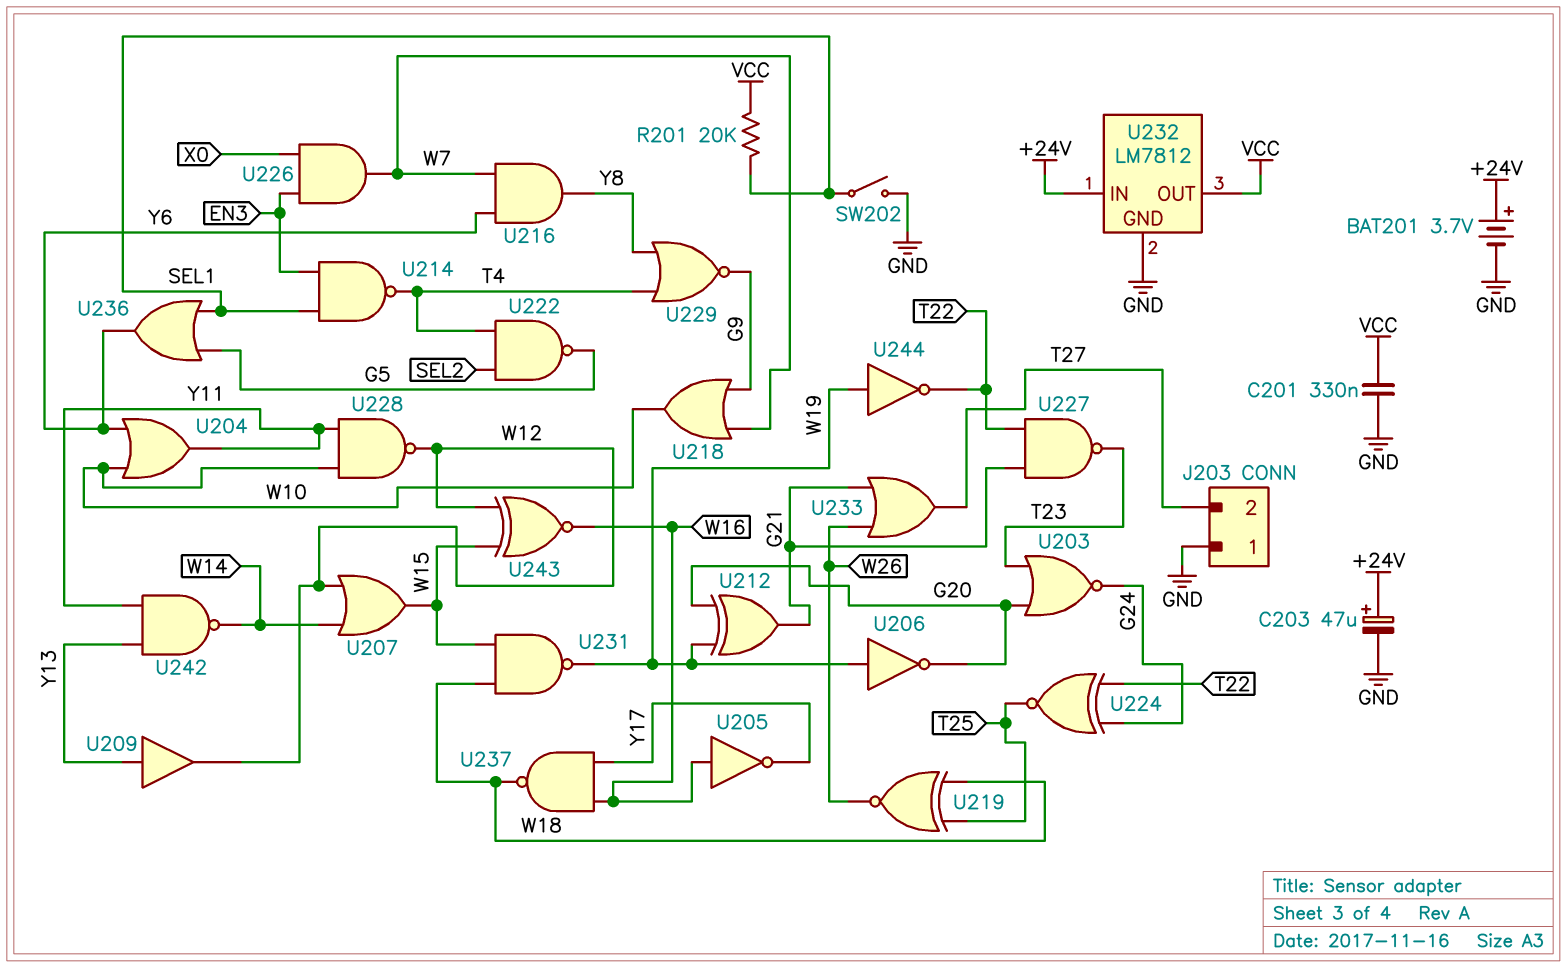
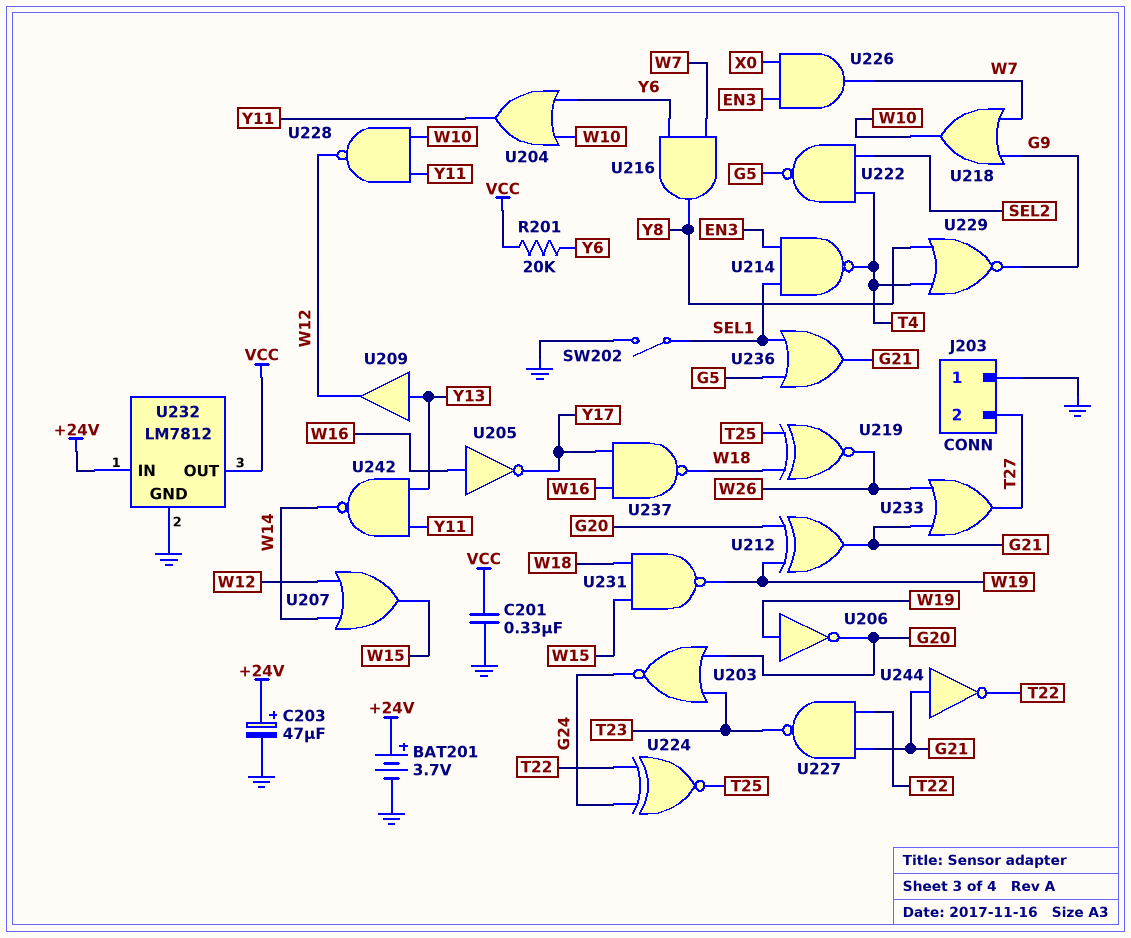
R201: 20k (SEL1, VCC) -> 20k (VCC, Y6)
U236: OR (in G5, in SEL1, out Y6) -> OR (in G5, in SEL1, out G21)
U243: XNOR (in W12, in W15, out W16) -> none
U244: NOT (in W19, out T22) -> NOT (in G21, out T22)

